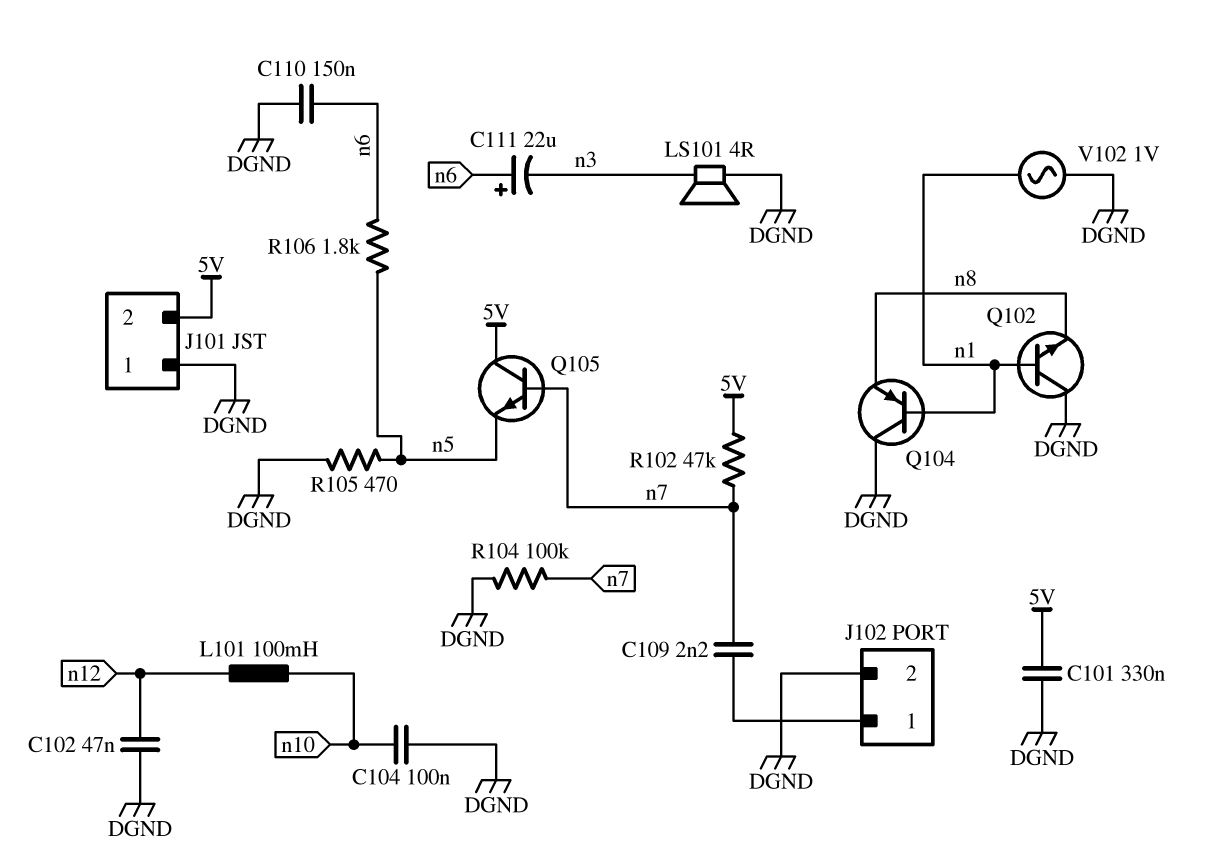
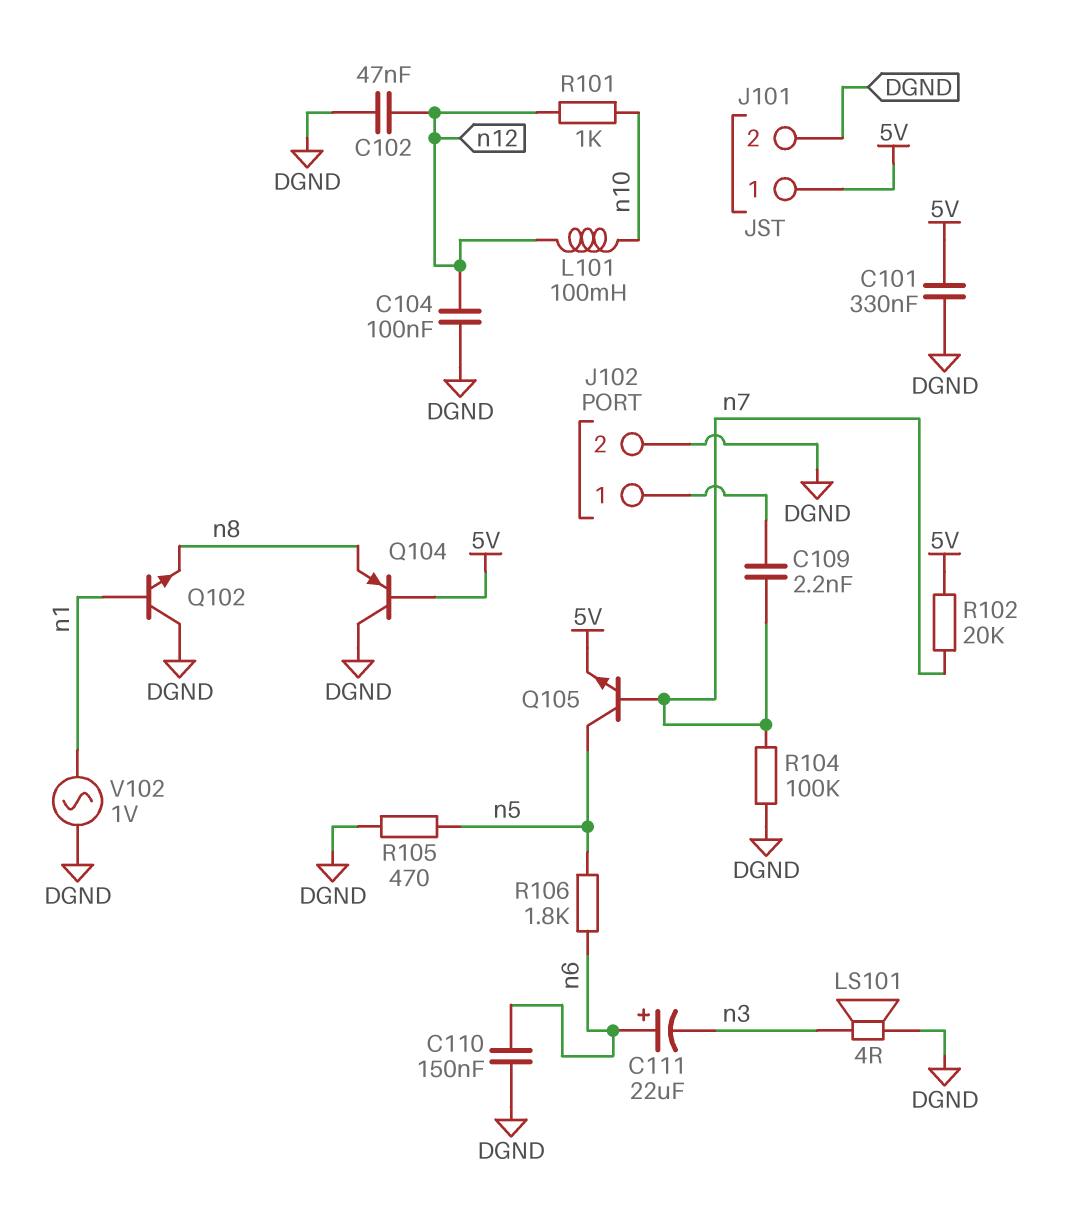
C104: 100nF (DGND, n10) -> 100nF (DGND, n12)
J101 pin 1: DGND -> 5V
J101 pin 2: 5V -> DGND
Q104: PNP (B n1, C DGND, E n8) -> PNP (B 5V, C DGND, E n8)
Q105: NPN (B n7, C 5V, E n5) -> NPN (B n7, C n5, E 5V)
R101: none -> 1k (n10, n12)
R102: 47k (5V, n7) -> 20k (5V, n7)

